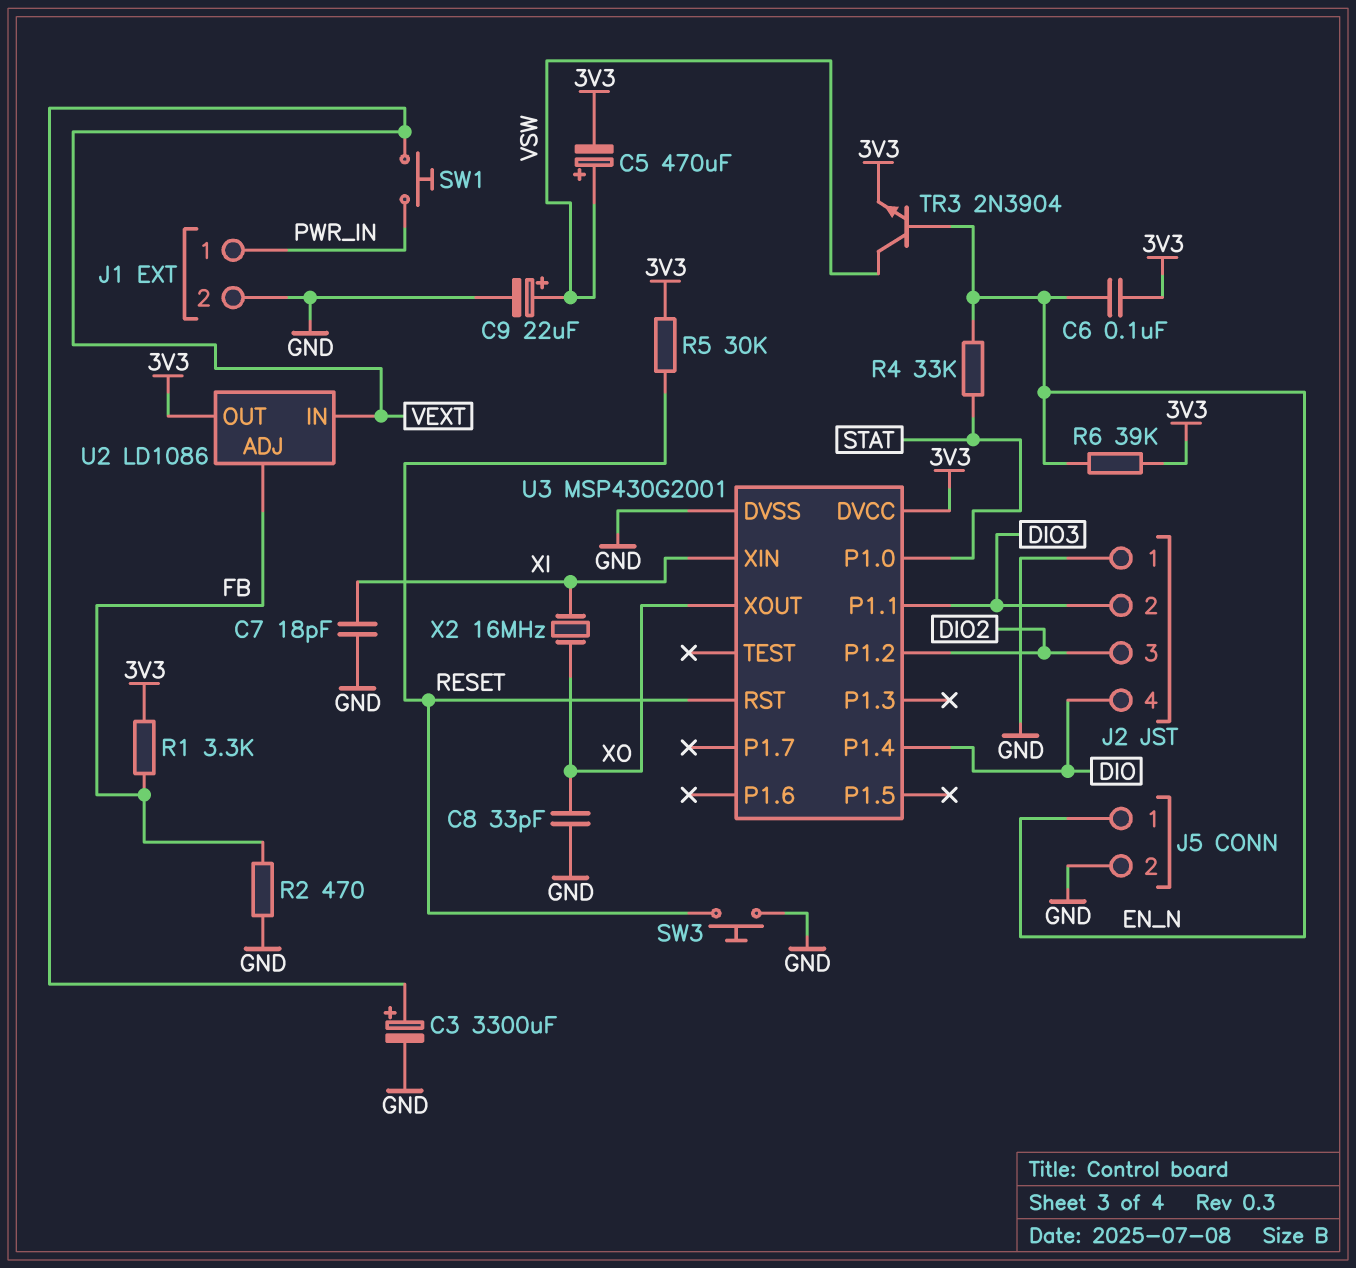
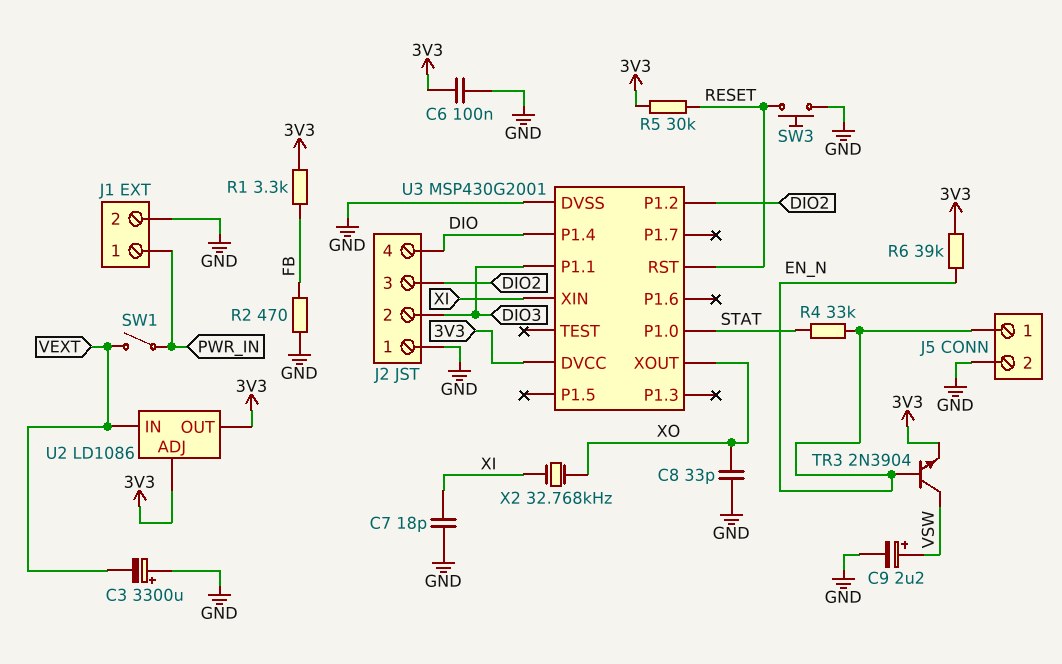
C3: 3300uF (plus VEXT, minus GND) -> 3300uF (plus GND, minus VEXT)
C5: 470uF (plus VSW, minus 3V3) -> none
C6: 100nF (3V3, EN_N) -> 100nF (3V3, GND)
C9: 22uF (plus VSW, minus GND) -> 2.2uF (plus VSW, minus GND)
SW1: button (PWR_IN, VEXT) -> switch (PWR_IN, VEXT)
U2 pin ADJ: FB -> 3V3
X2: 16MHz (XI, XO) -> 32.768kHz (XI, XO)

